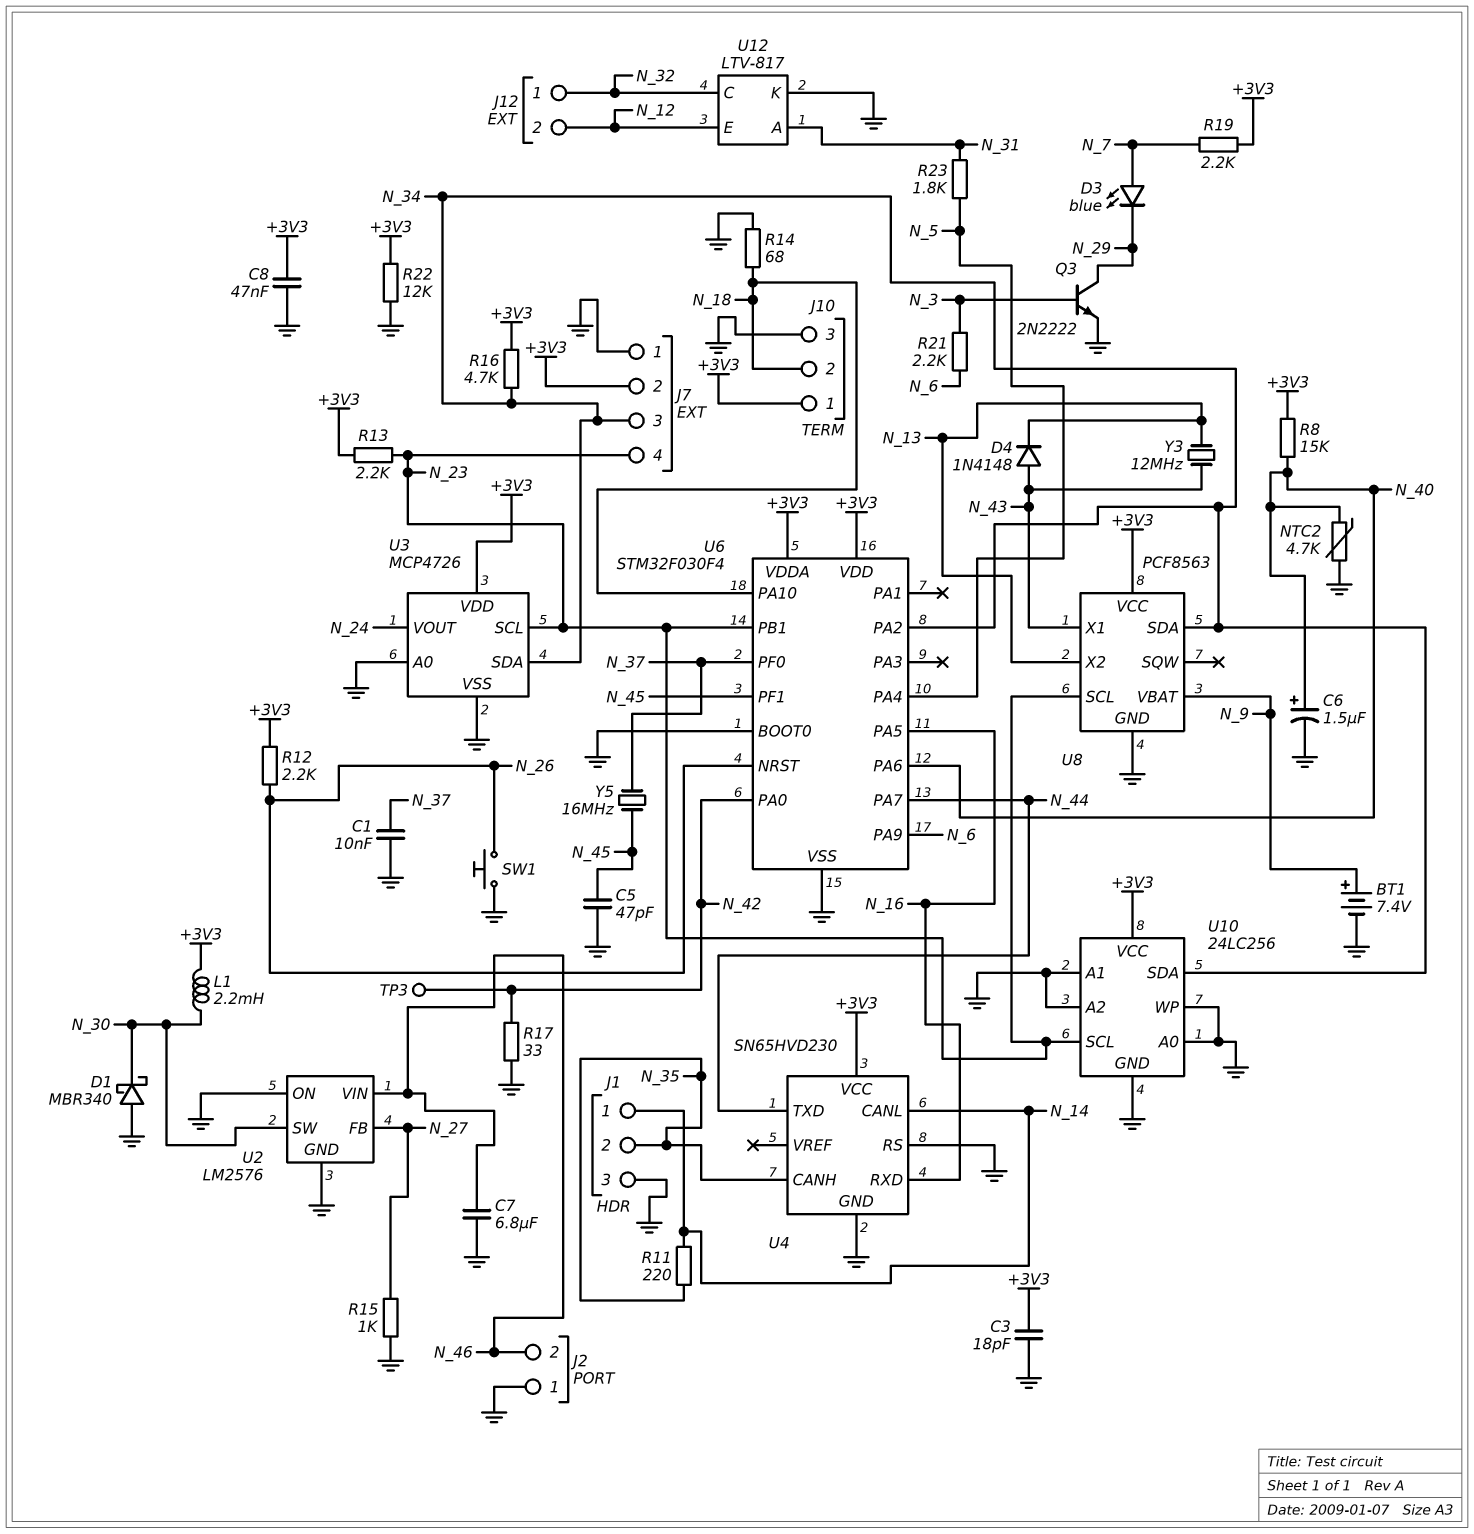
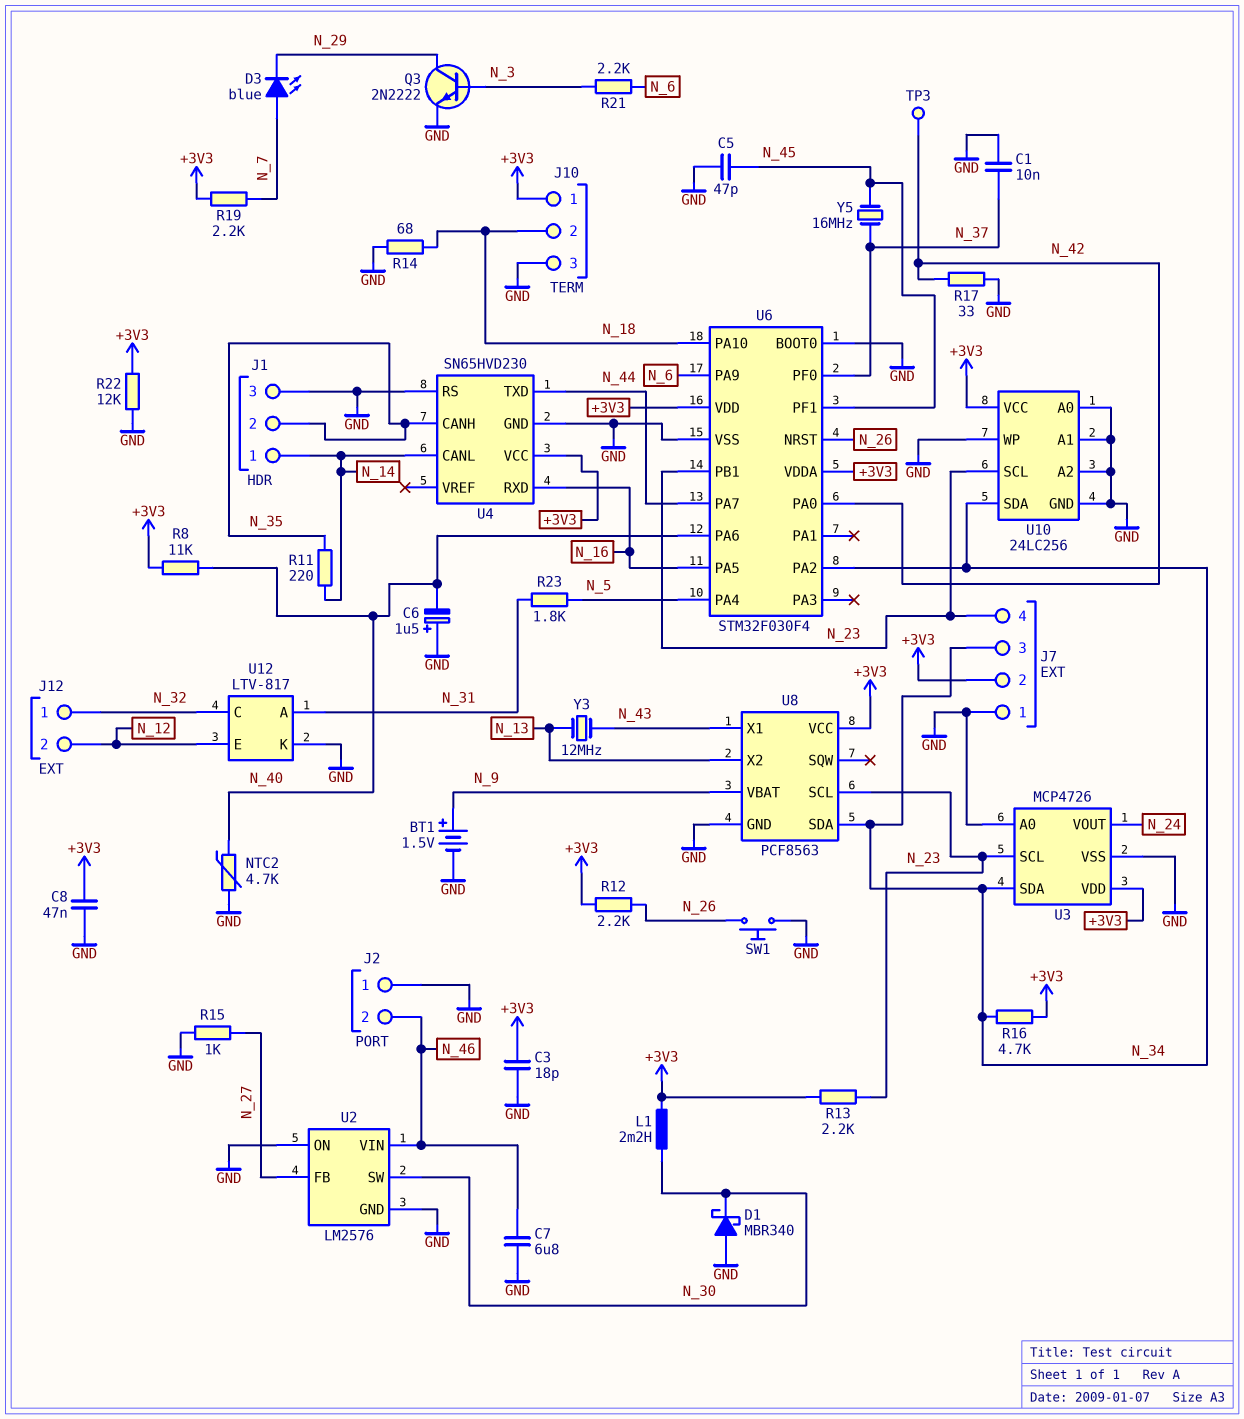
BT1: 7.4V (plus N_9, minus GND) -> 1.5V (plus N_9, minus GND)
C6: 1.5uF (plus N_40, minus GND) -> 1.5uF (plus GND, minus N_40)
D4: diode 1N4148 (A N_43, K N_13) -> none
R8: 15k (+3V3, N_40) -> 11k (+3V3, N_40)

